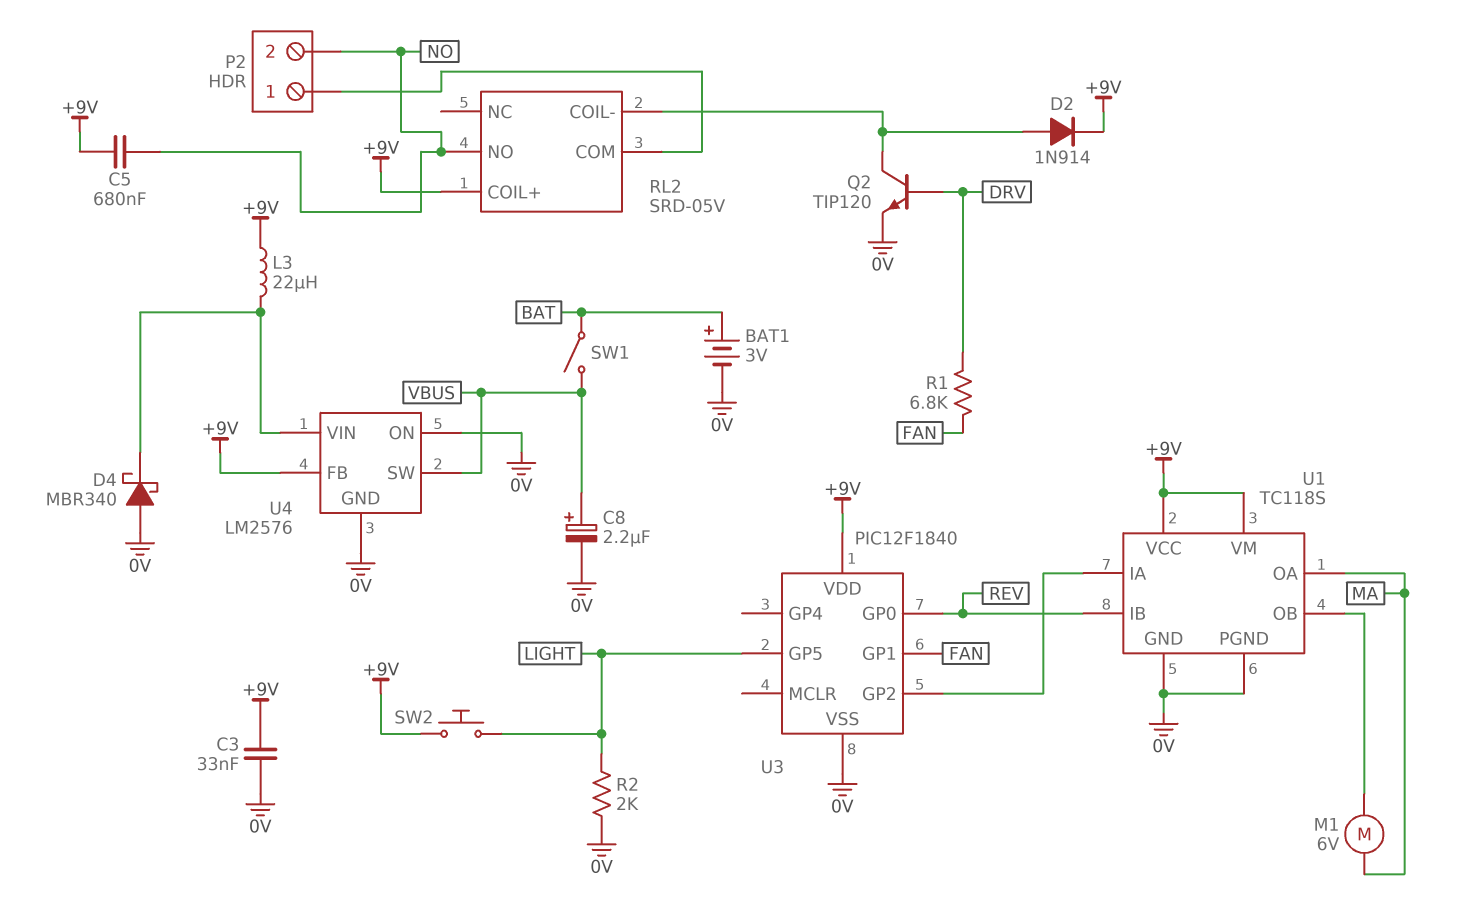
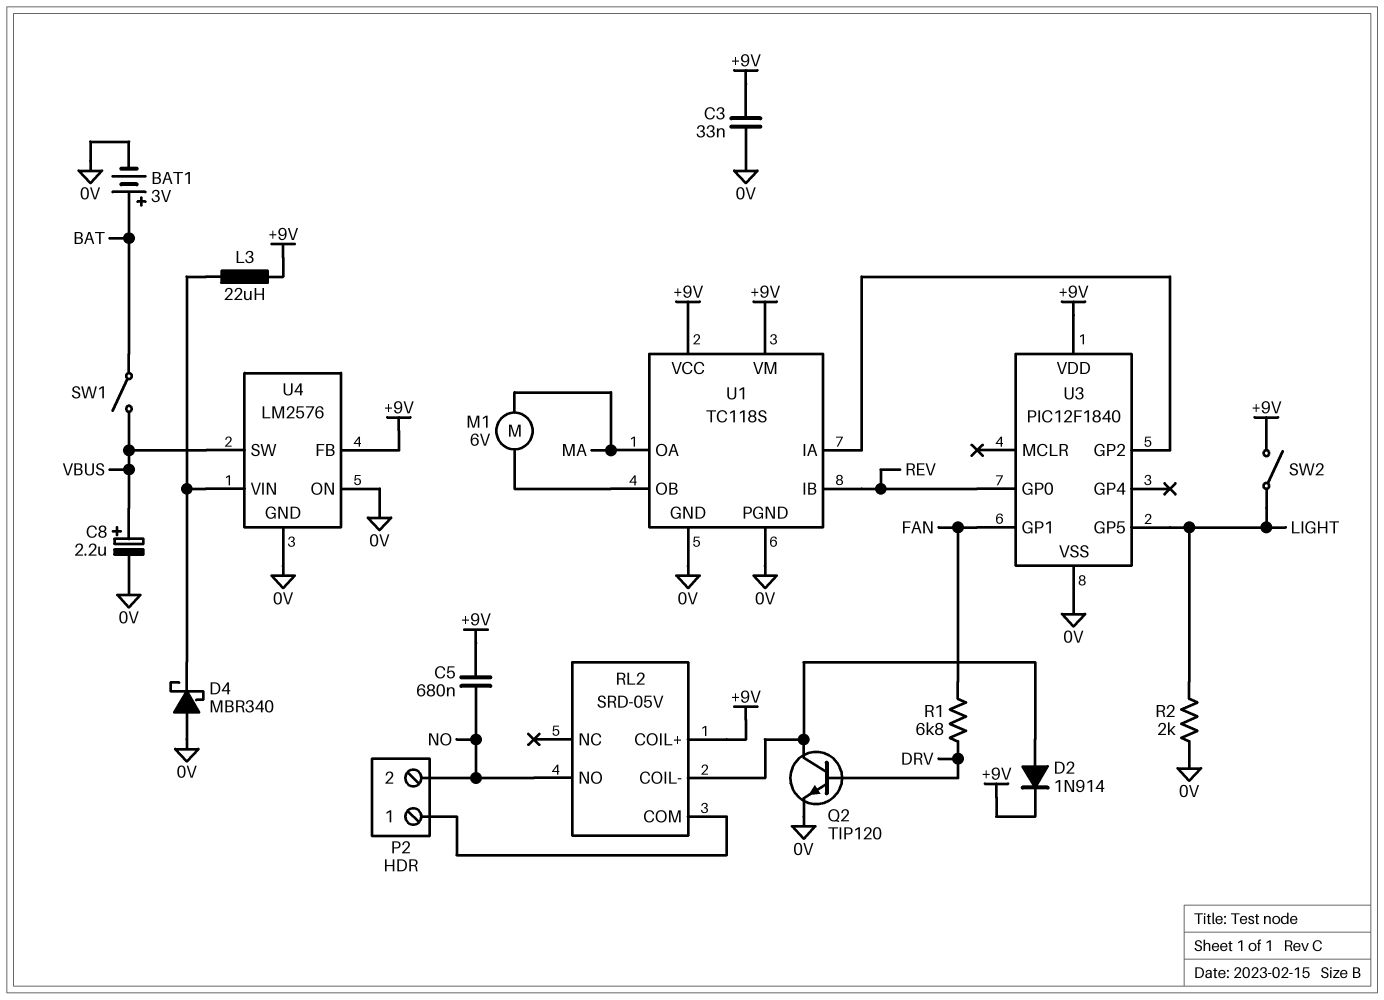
SW2: button (+9V, LIGHT) -> switch (+9V, LIGHT)

